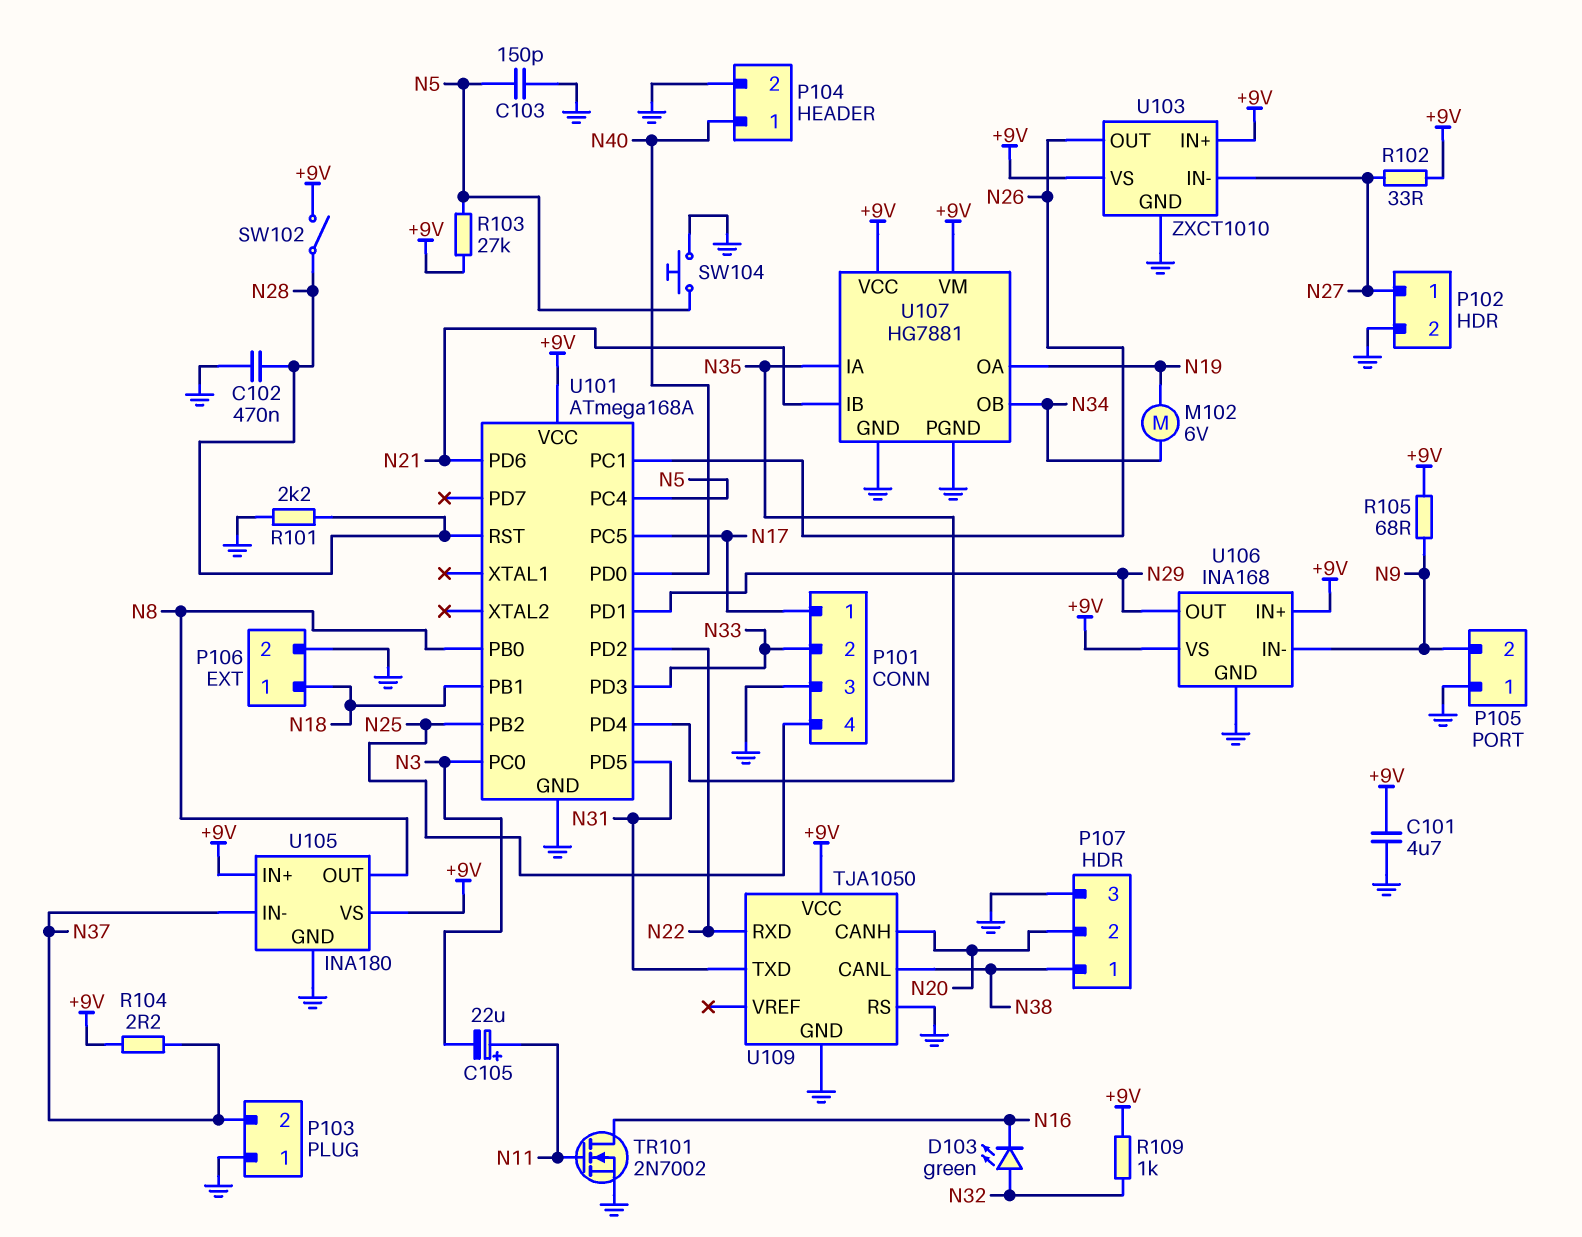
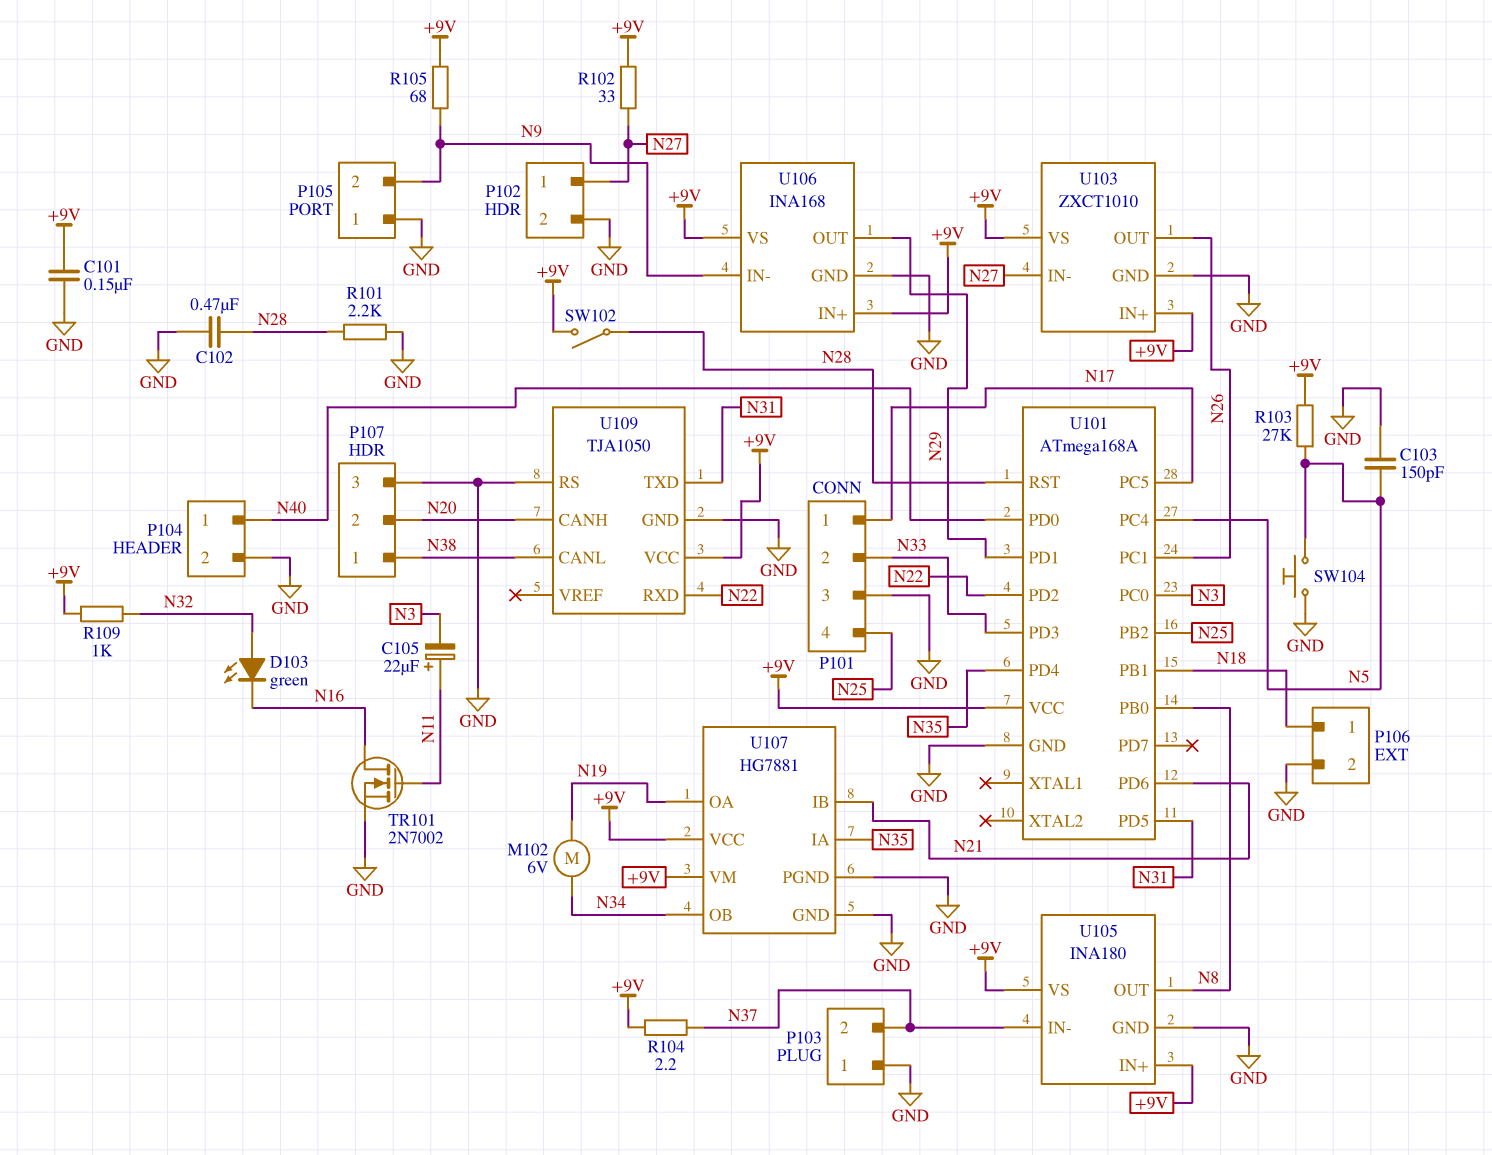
C101: 4.7uF (+9V, GND) -> 150nF (+9V, GND)

